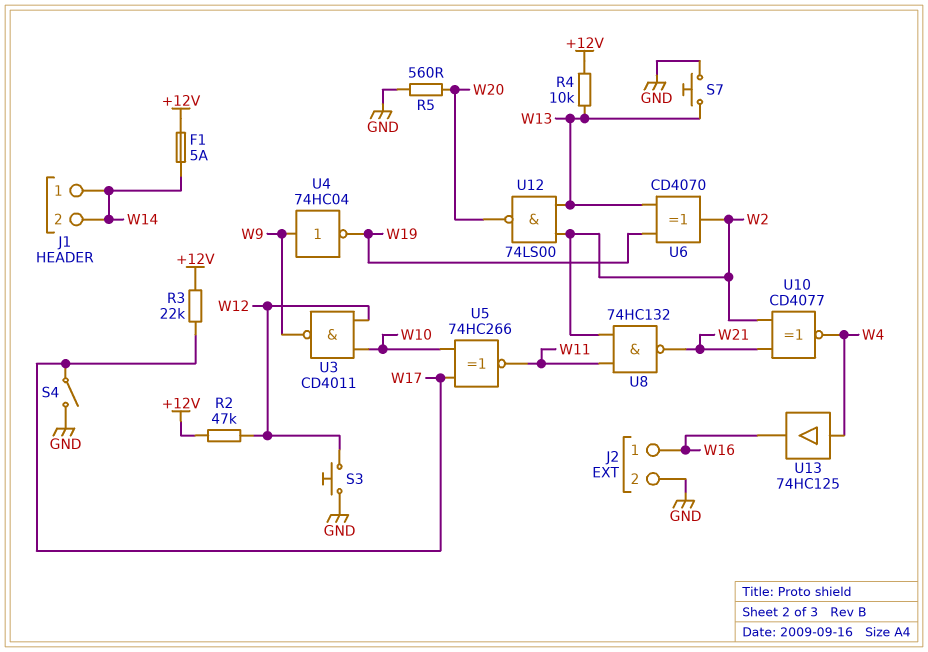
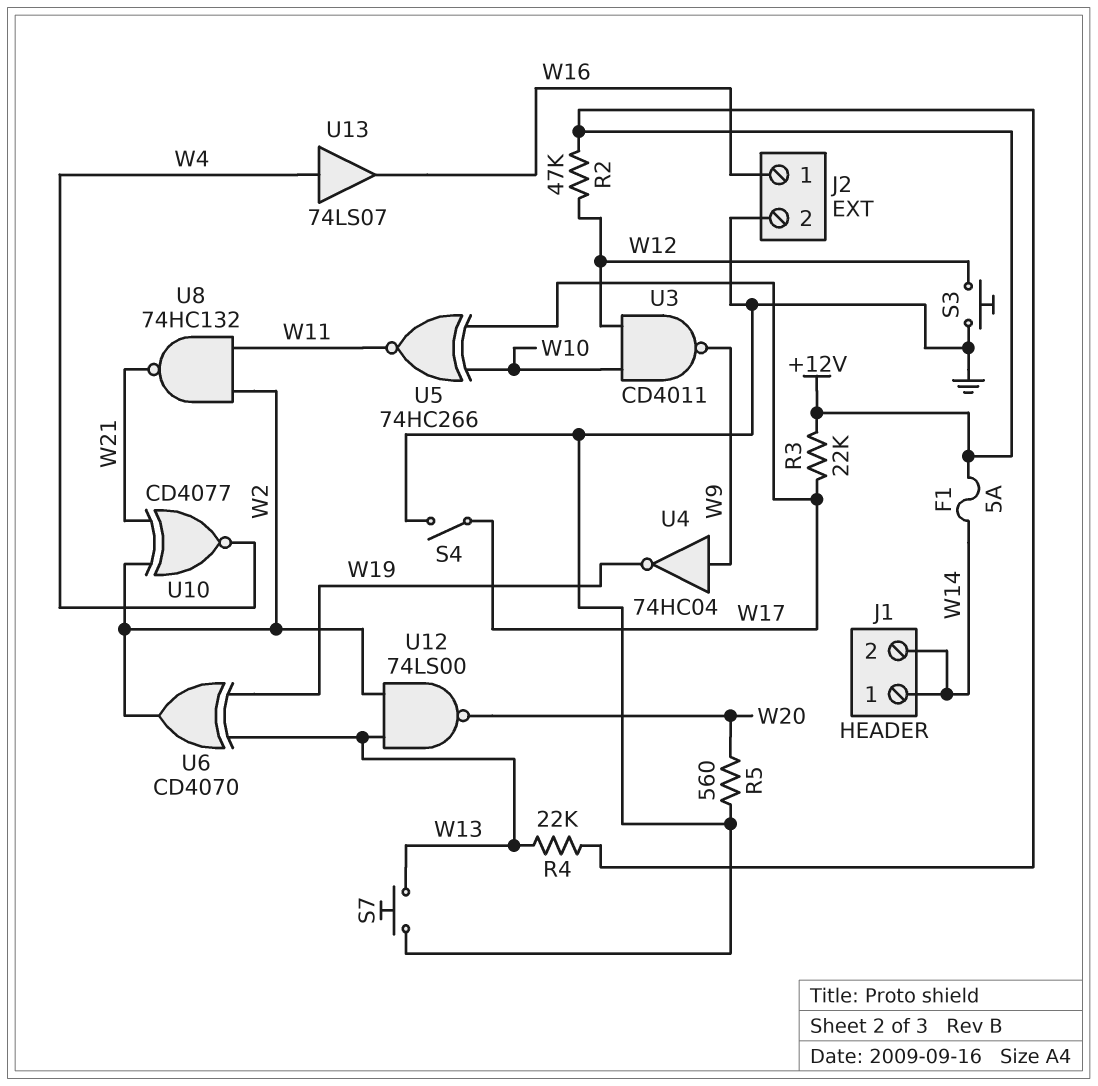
R4: 10k (+12V, W13) -> 22k (+12V, W13)
U13: buffer 74HC125 (in W4, out W16) -> buffer 74LS07 (in W4, out W16)

